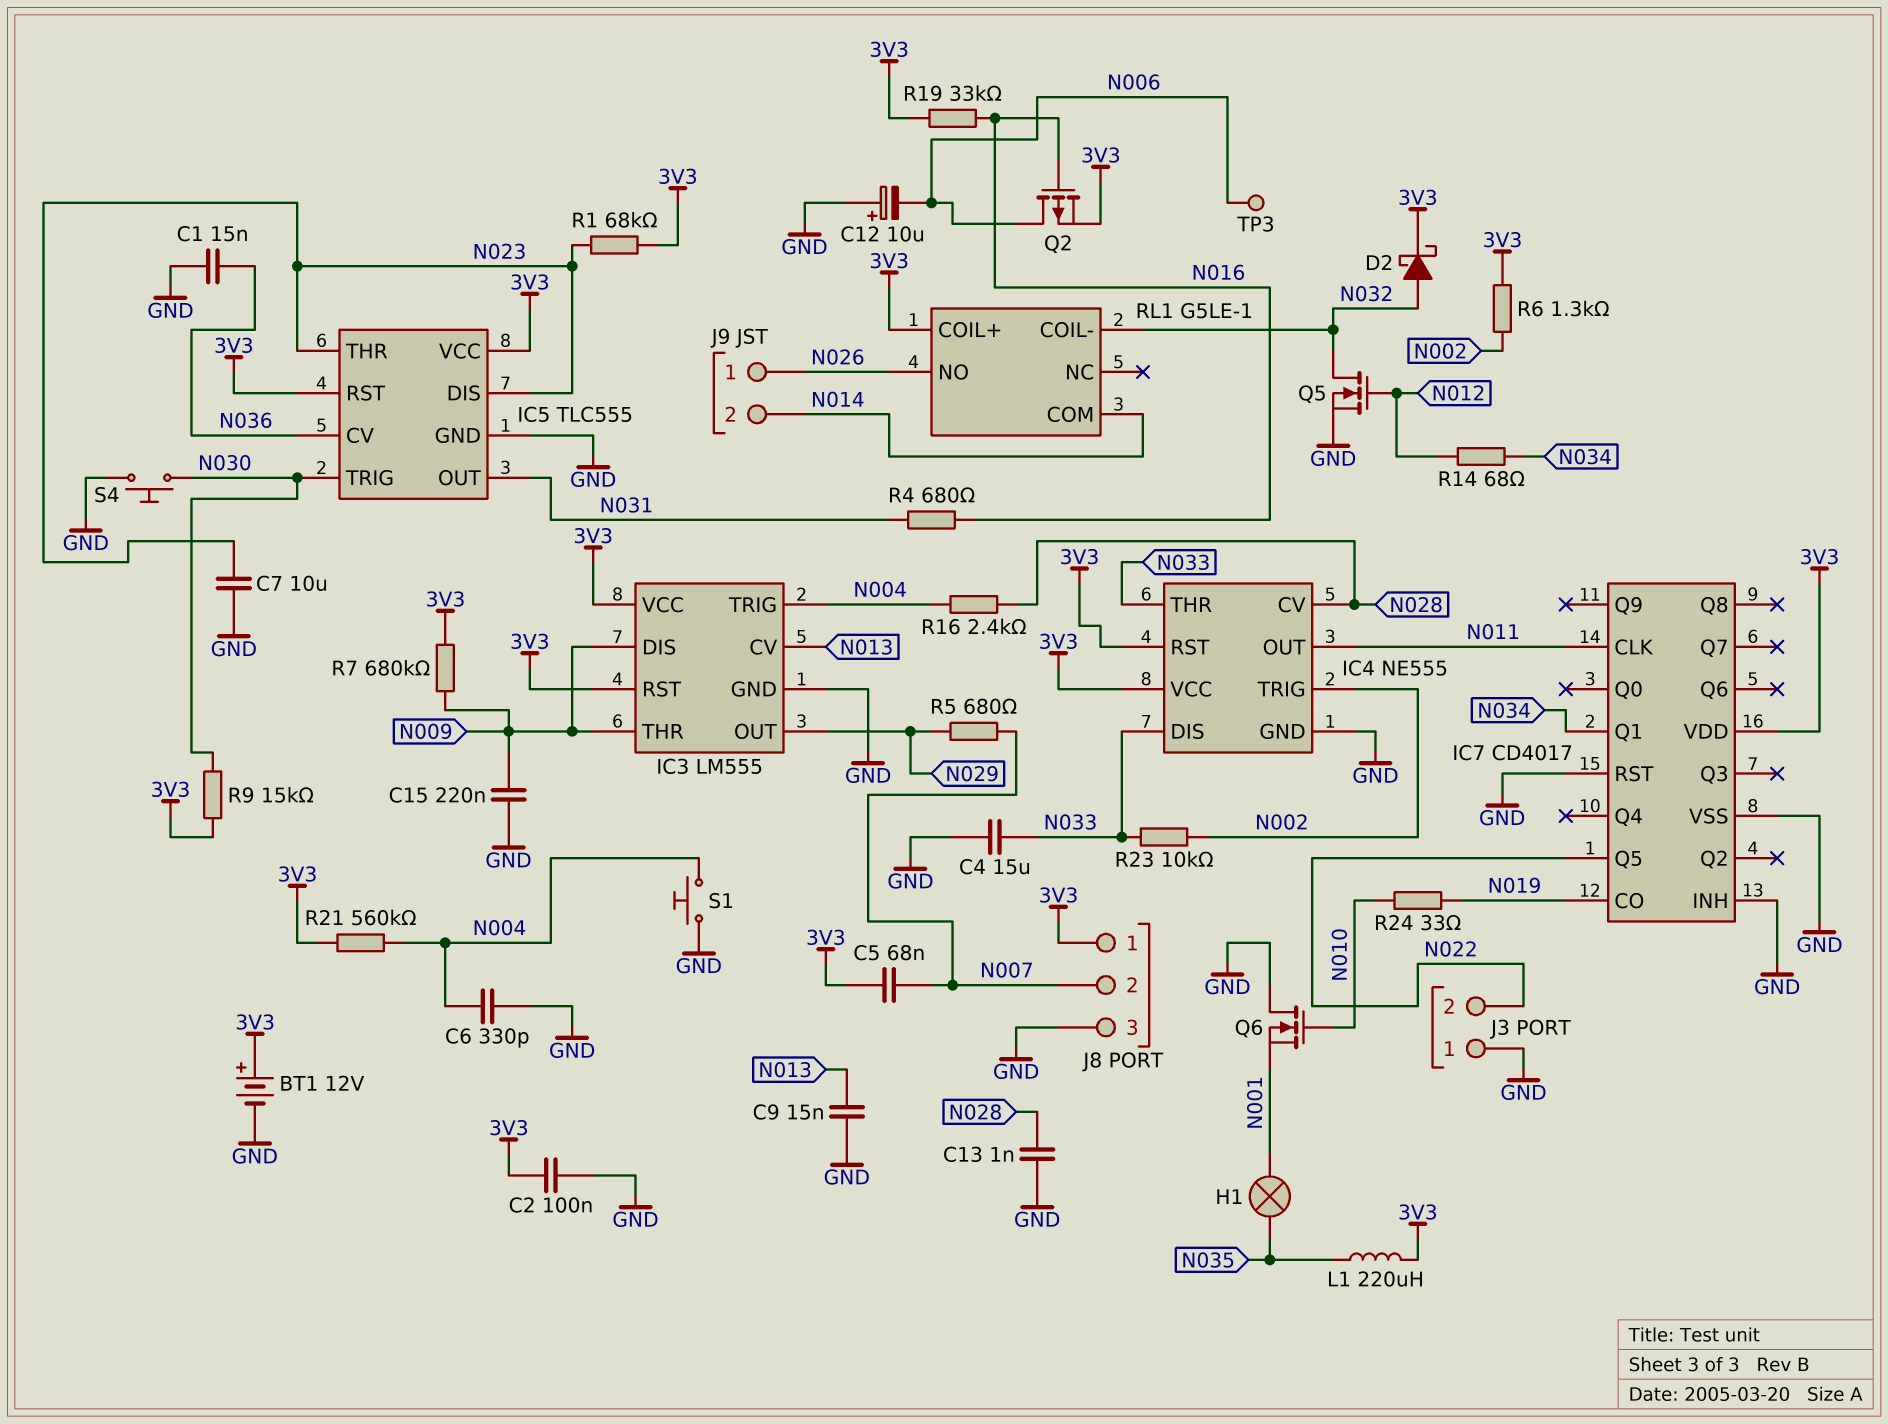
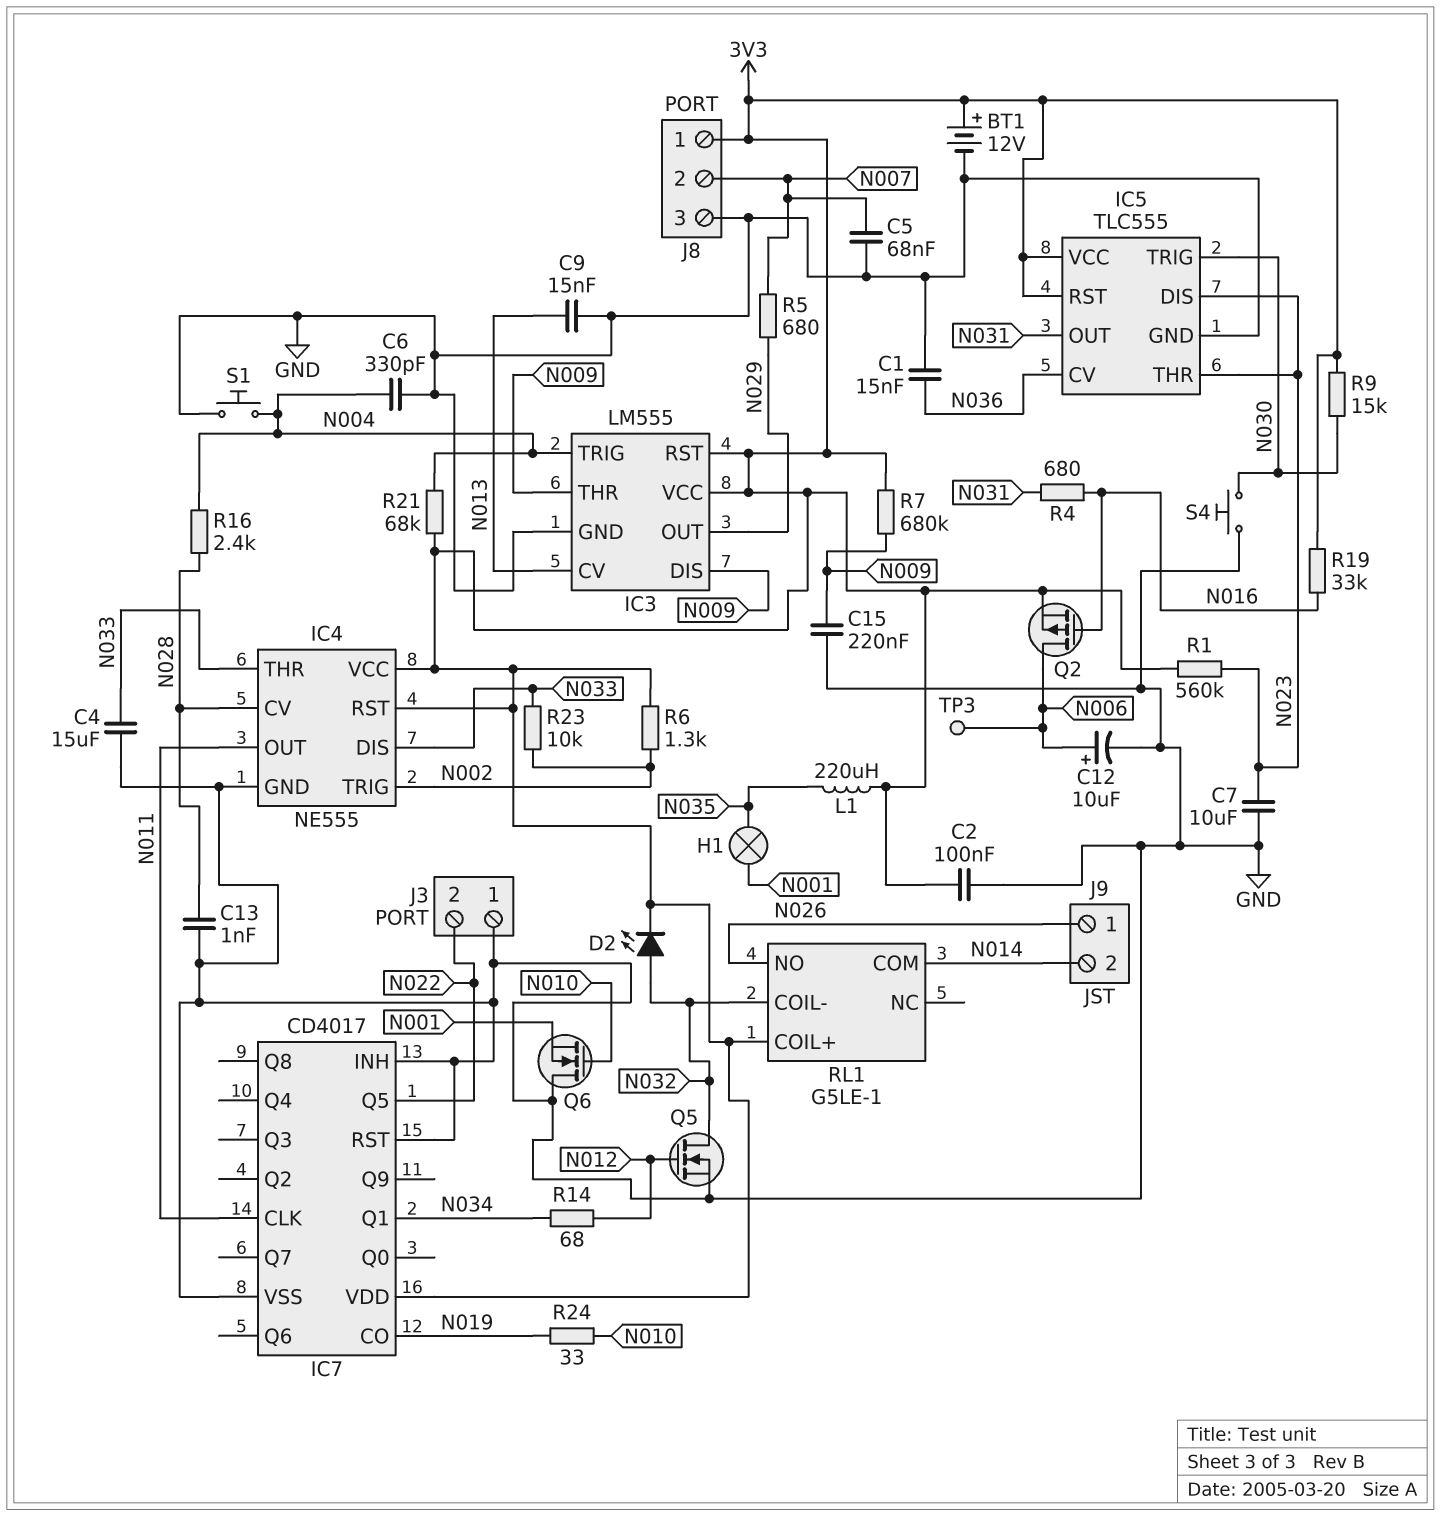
C5: 68nF (3V3, N007) -> 68nF (GND, N007)
C12: 10uF (plus GND, minus N006) -> 10uF (plus N006, minus GND)
D2: schottky (A N032, K 3V3) -> LED (A N032, K 3V3)
R1: 68k (3V3, N023) -> 560k (3V3, N023)
R21: 560k (3V3, N004) -> 68k (3V3, N004)

